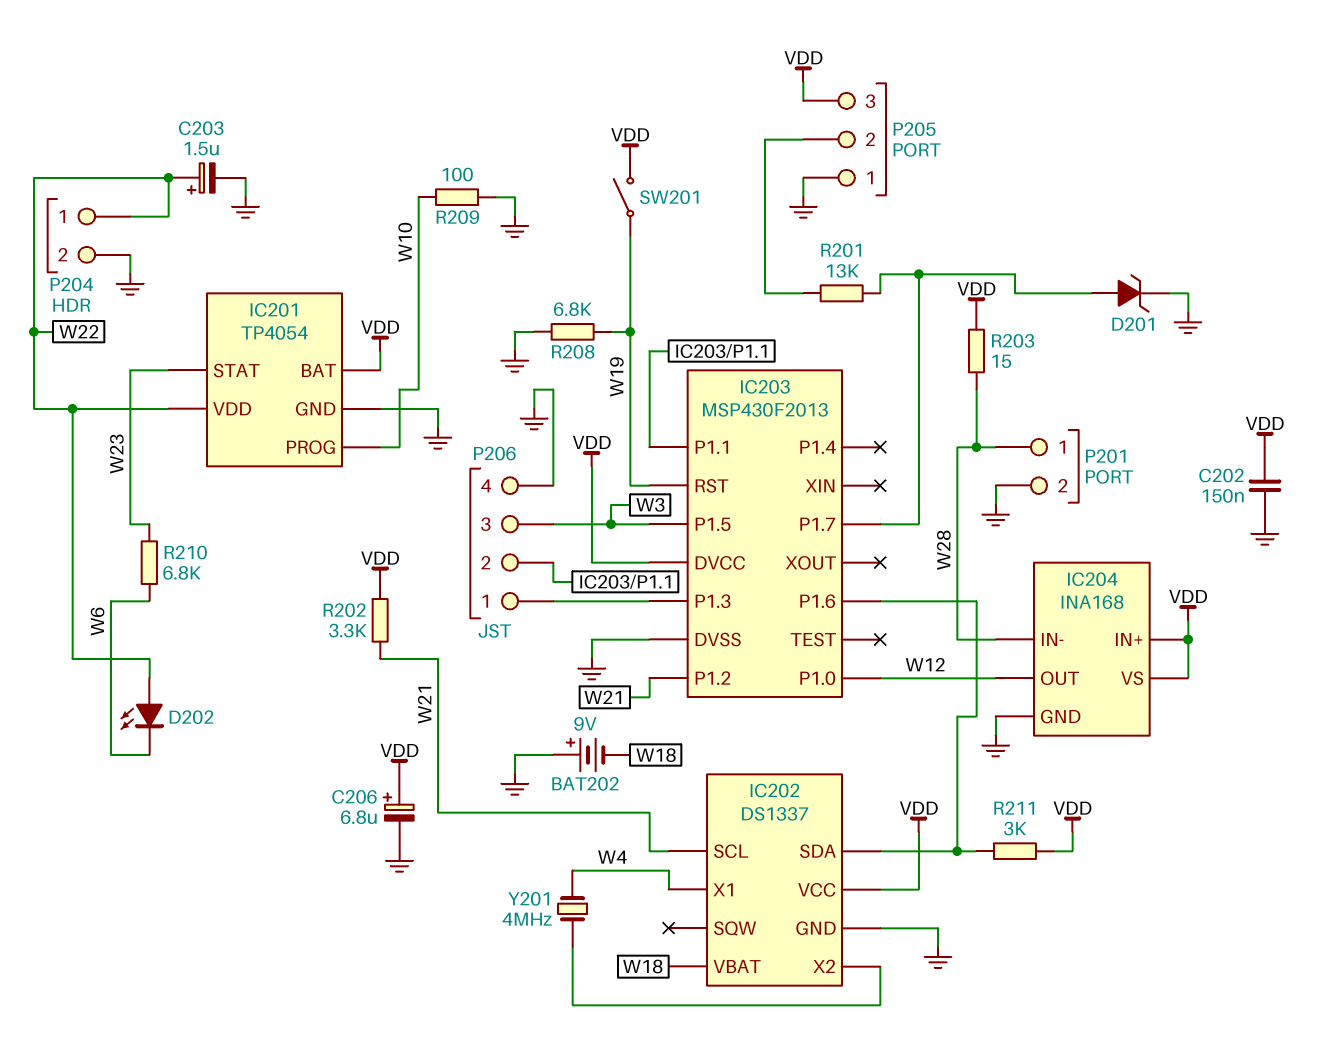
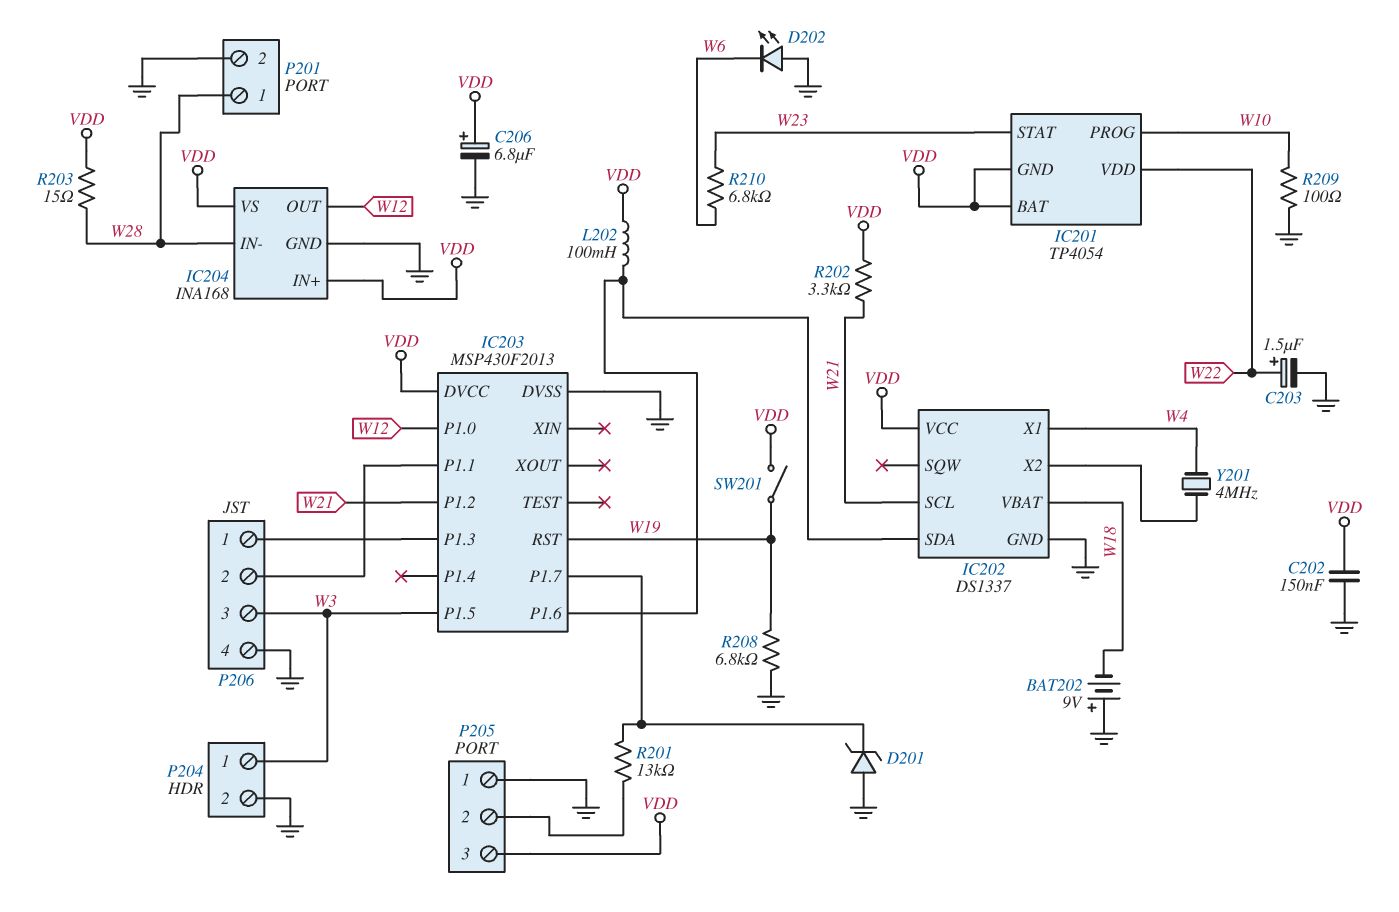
D201: zener (A IC203/P1.7, K GND) -> zener (A GND, K IC203/P1.7)
D202: LED (A W22, K W6) -> LED (A GND, K W6)
IC201 pin GND: GND -> VDD
L202: none -> 100mH (IC202/SDA, VDD)
P204 pin 1: W22 -> W3
R211: 3k (IC202/SDA, VDD) -> none

